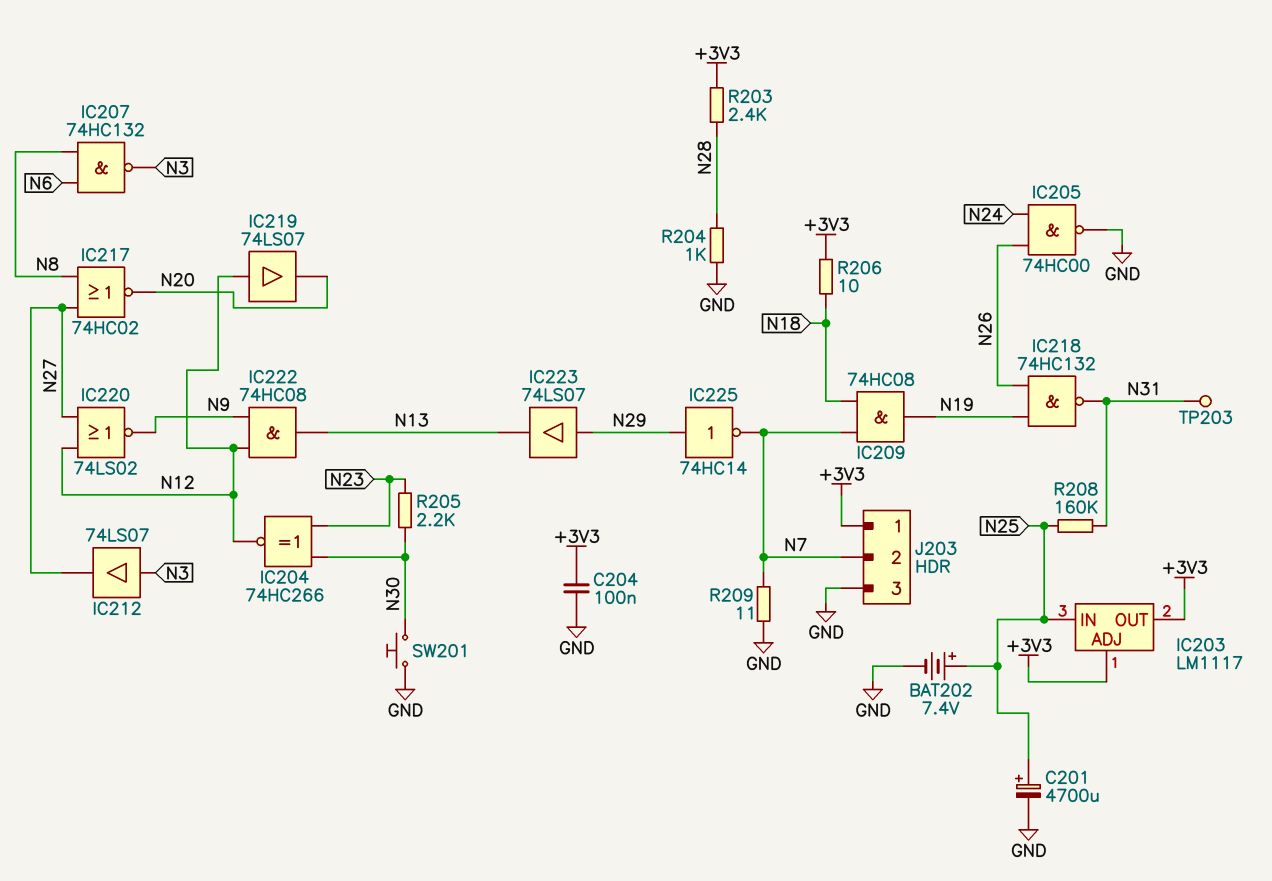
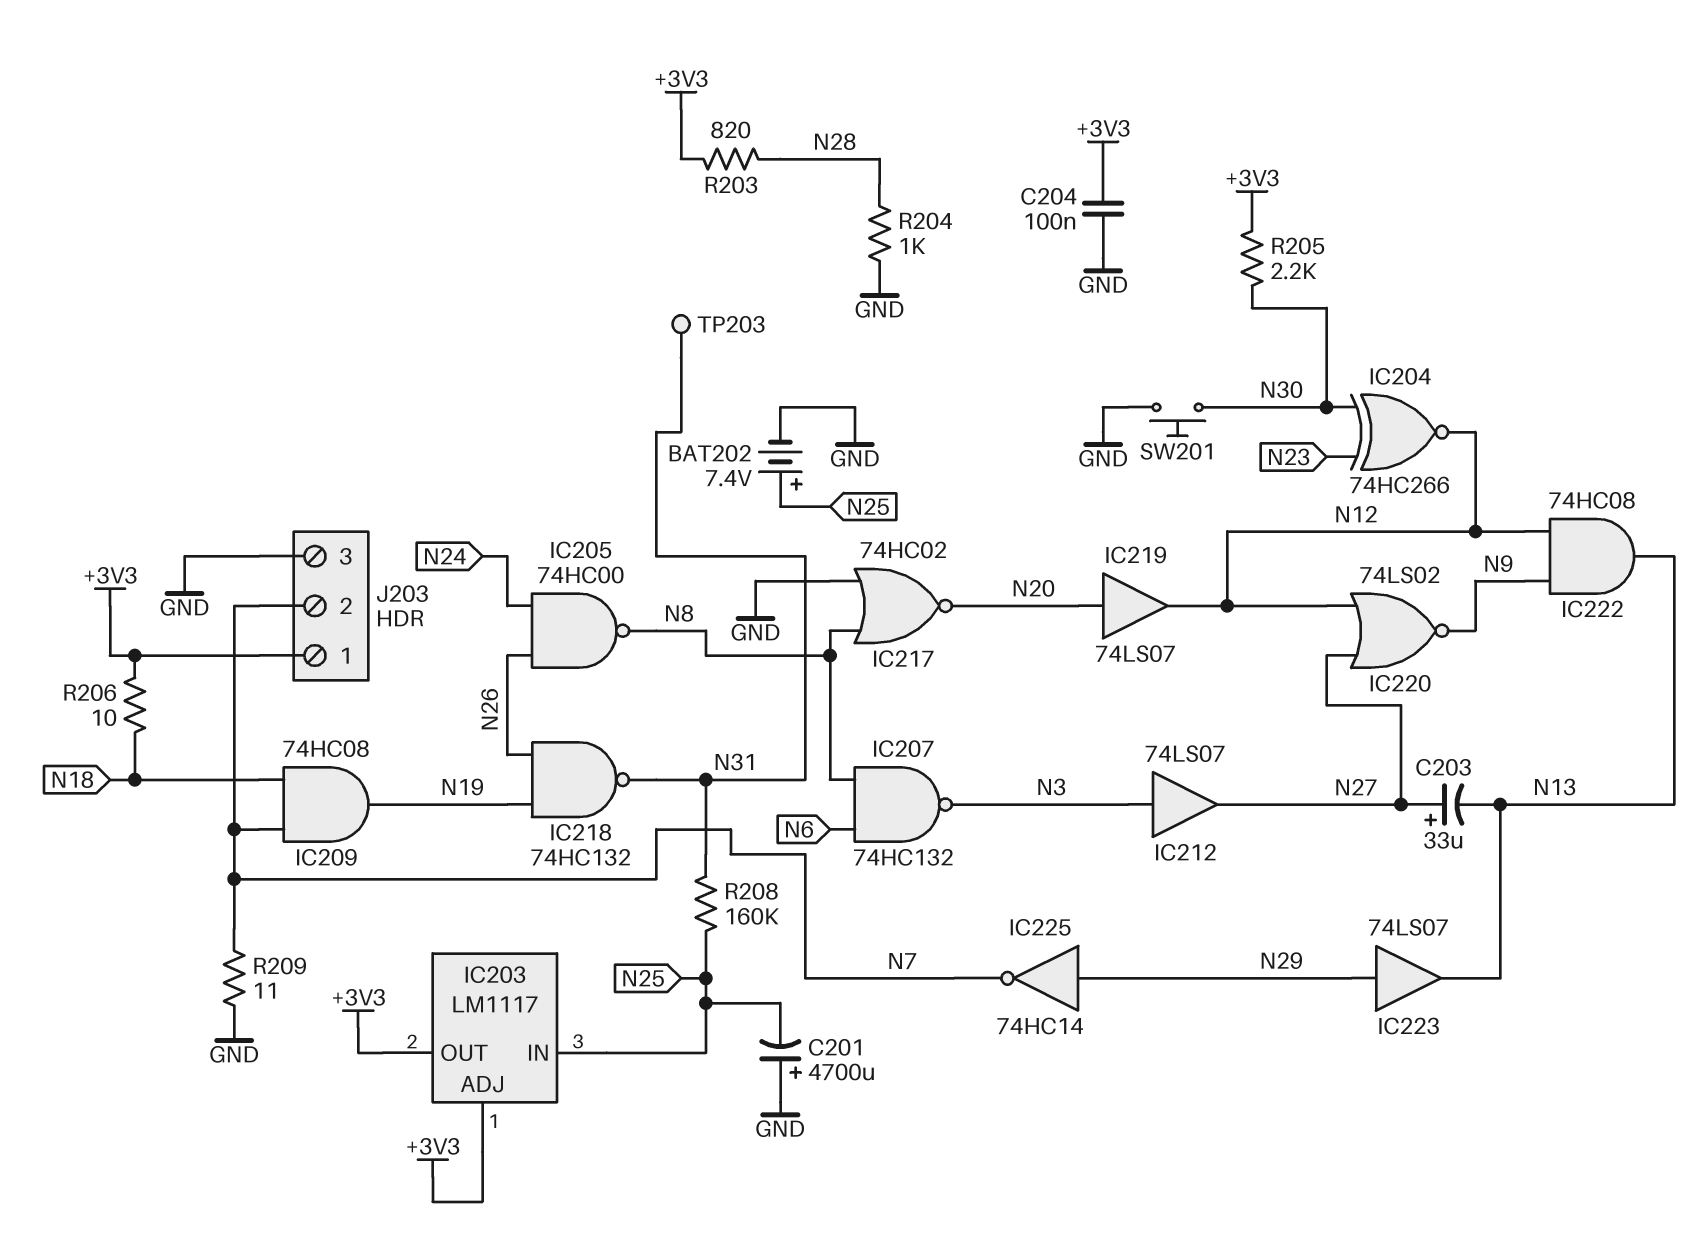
C201: 4700uF (plus N25, minus GND) -> 4700uF (plus GND, minus N25)
C203: none -> 33uF (plus N27, minus N13)
IC205: NAND 74HC00 (in N24, in N26, out GND) -> NAND 74HC00 (in N24, in N26, out N8)
IC217: NOR 74HC02 (in N8, in N27, out N20) -> NOR 74HC02 (in GND, in N8, out N20)
IC219: buffer 74LS07 (in N12, out N20) -> buffer 74LS07 (in N20, out N12)
R203: 2.4k (+3V3, N28) -> 820 (+3V3, N28)
R205: 2.2k (N23, N30) -> 2.2k (+3V3, N30)

